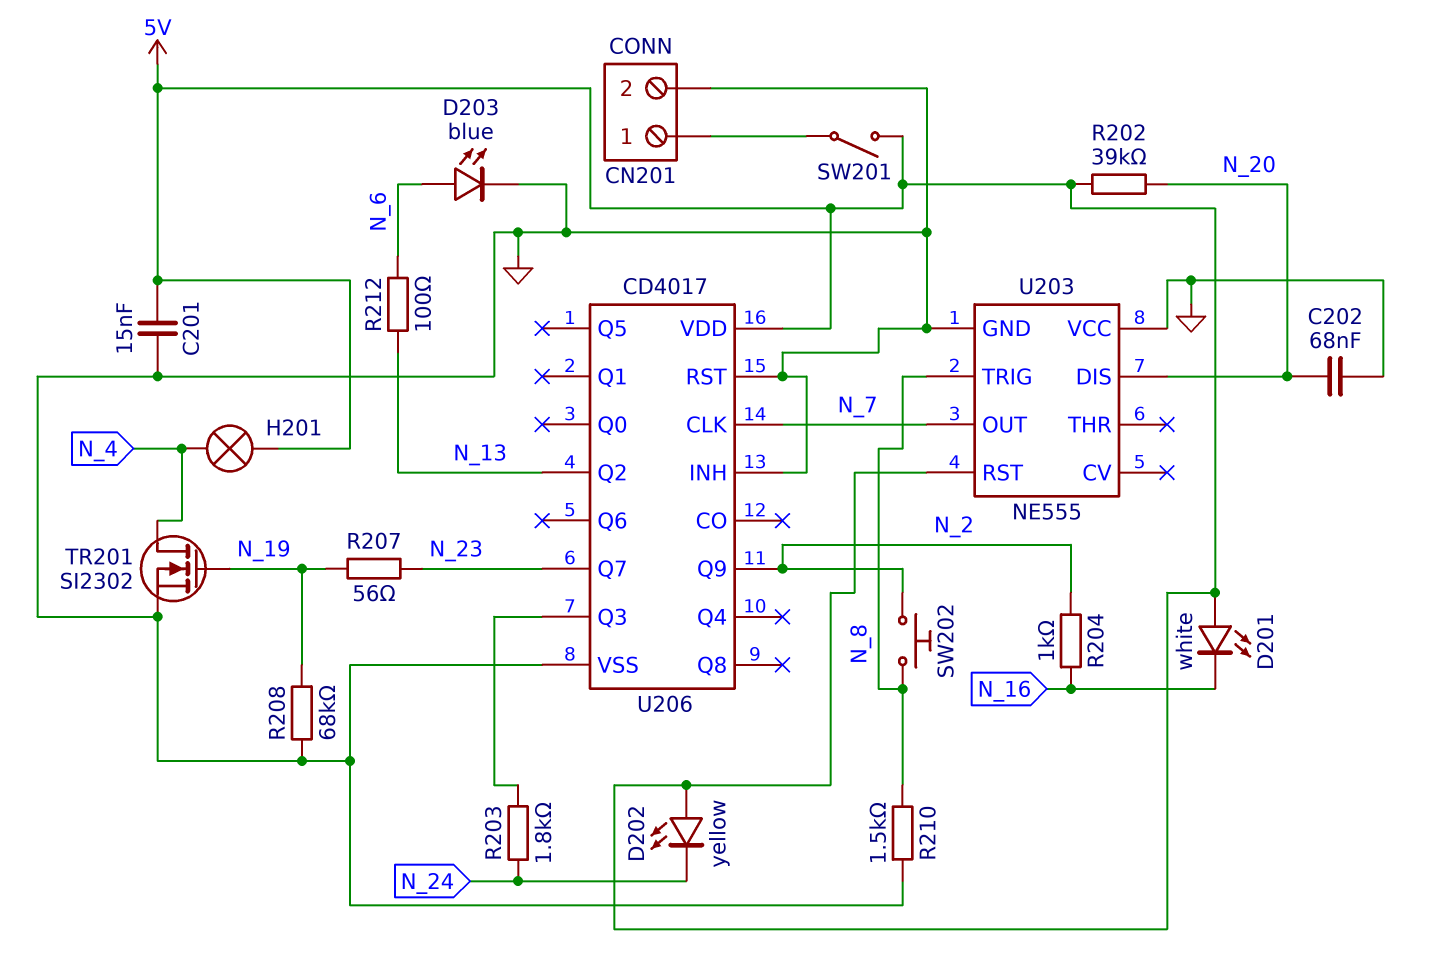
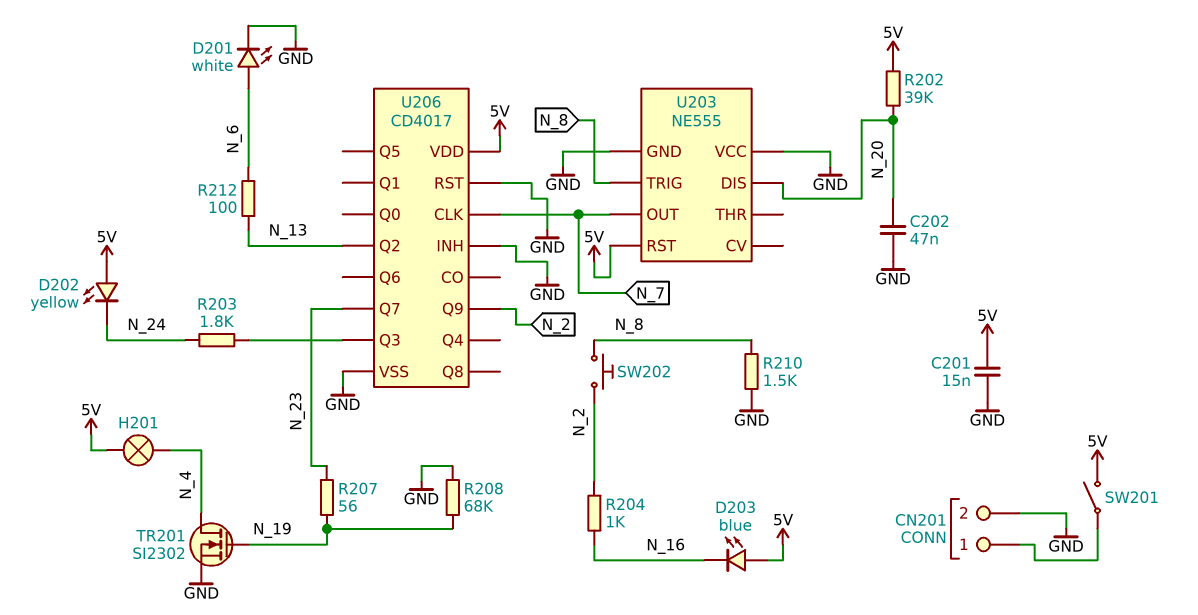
C202: 68nF (GND, N_20) -> 47nF (GND, N_20)
D201: LED white (A 5V, K N_16) -> LED white (A N_6, K GND)
D203: LED blue (A N_6, K GND) -> LED blue (A 5V, K N_16)

